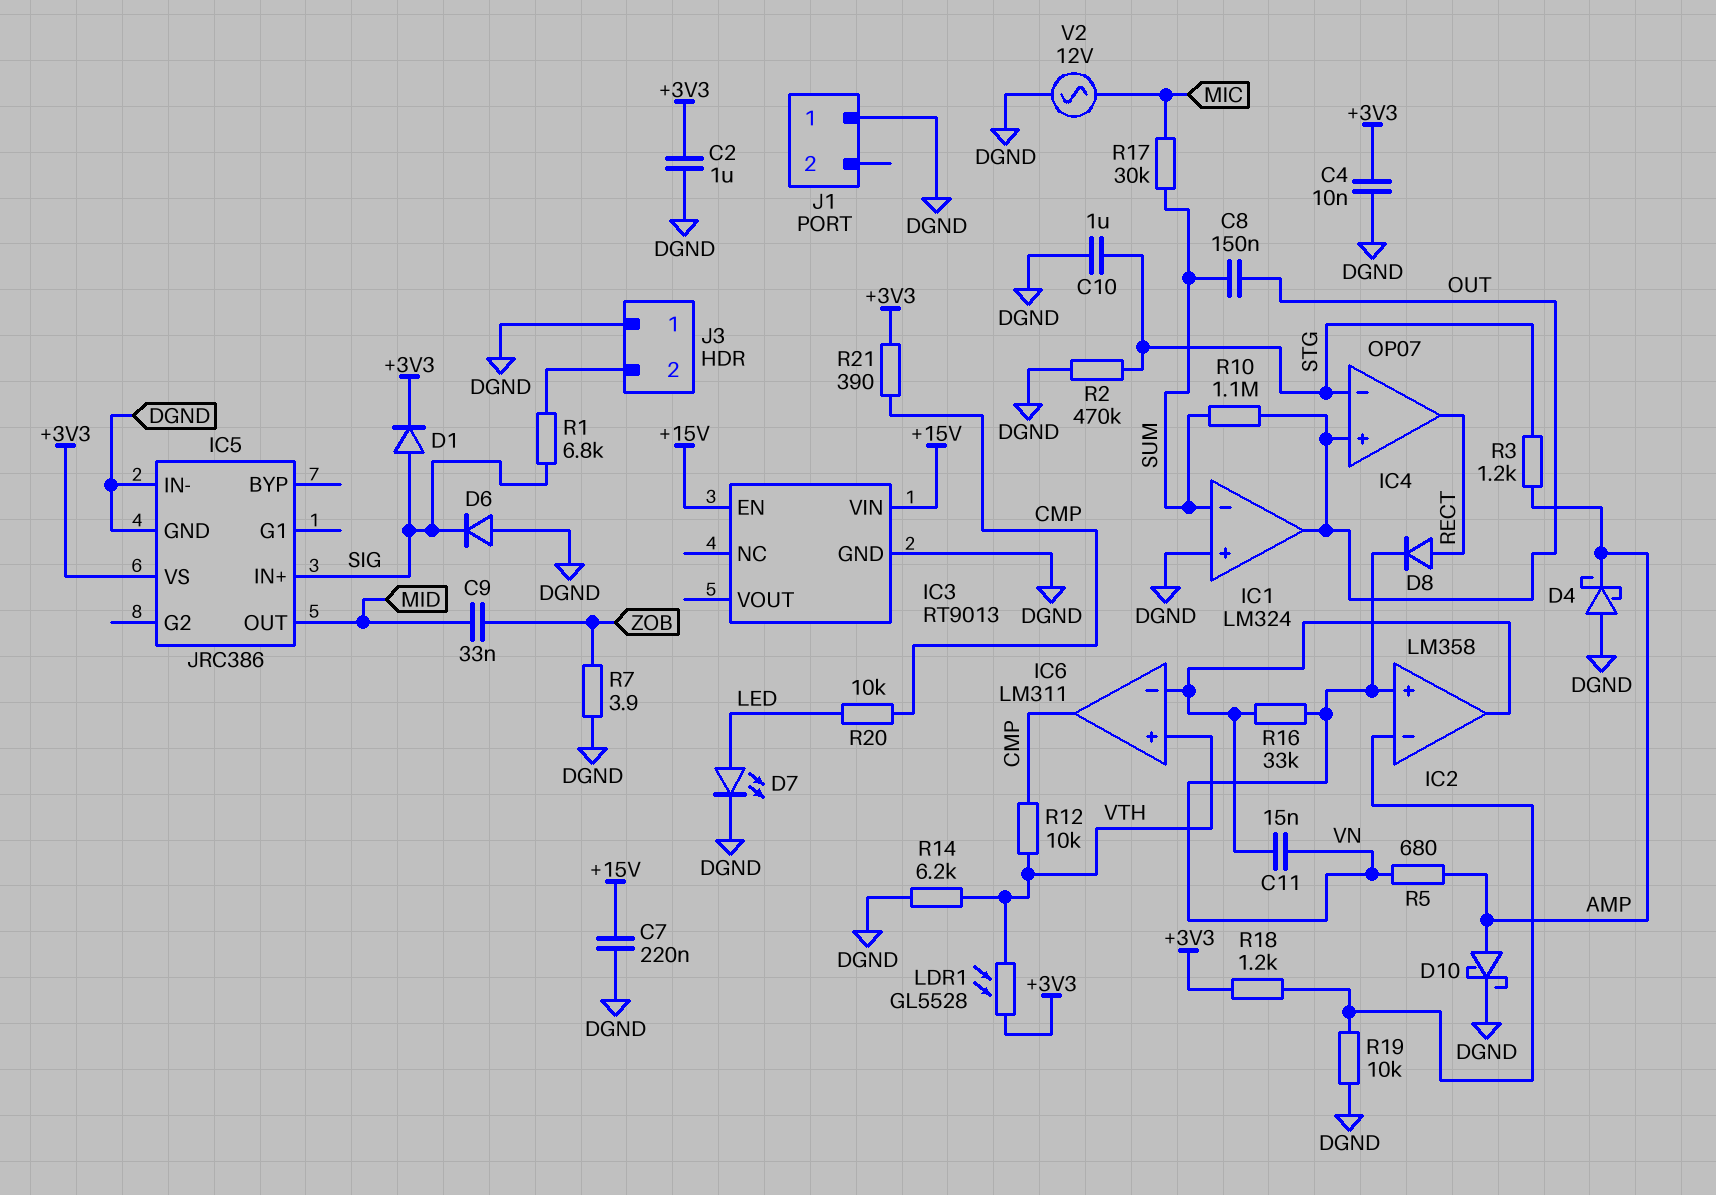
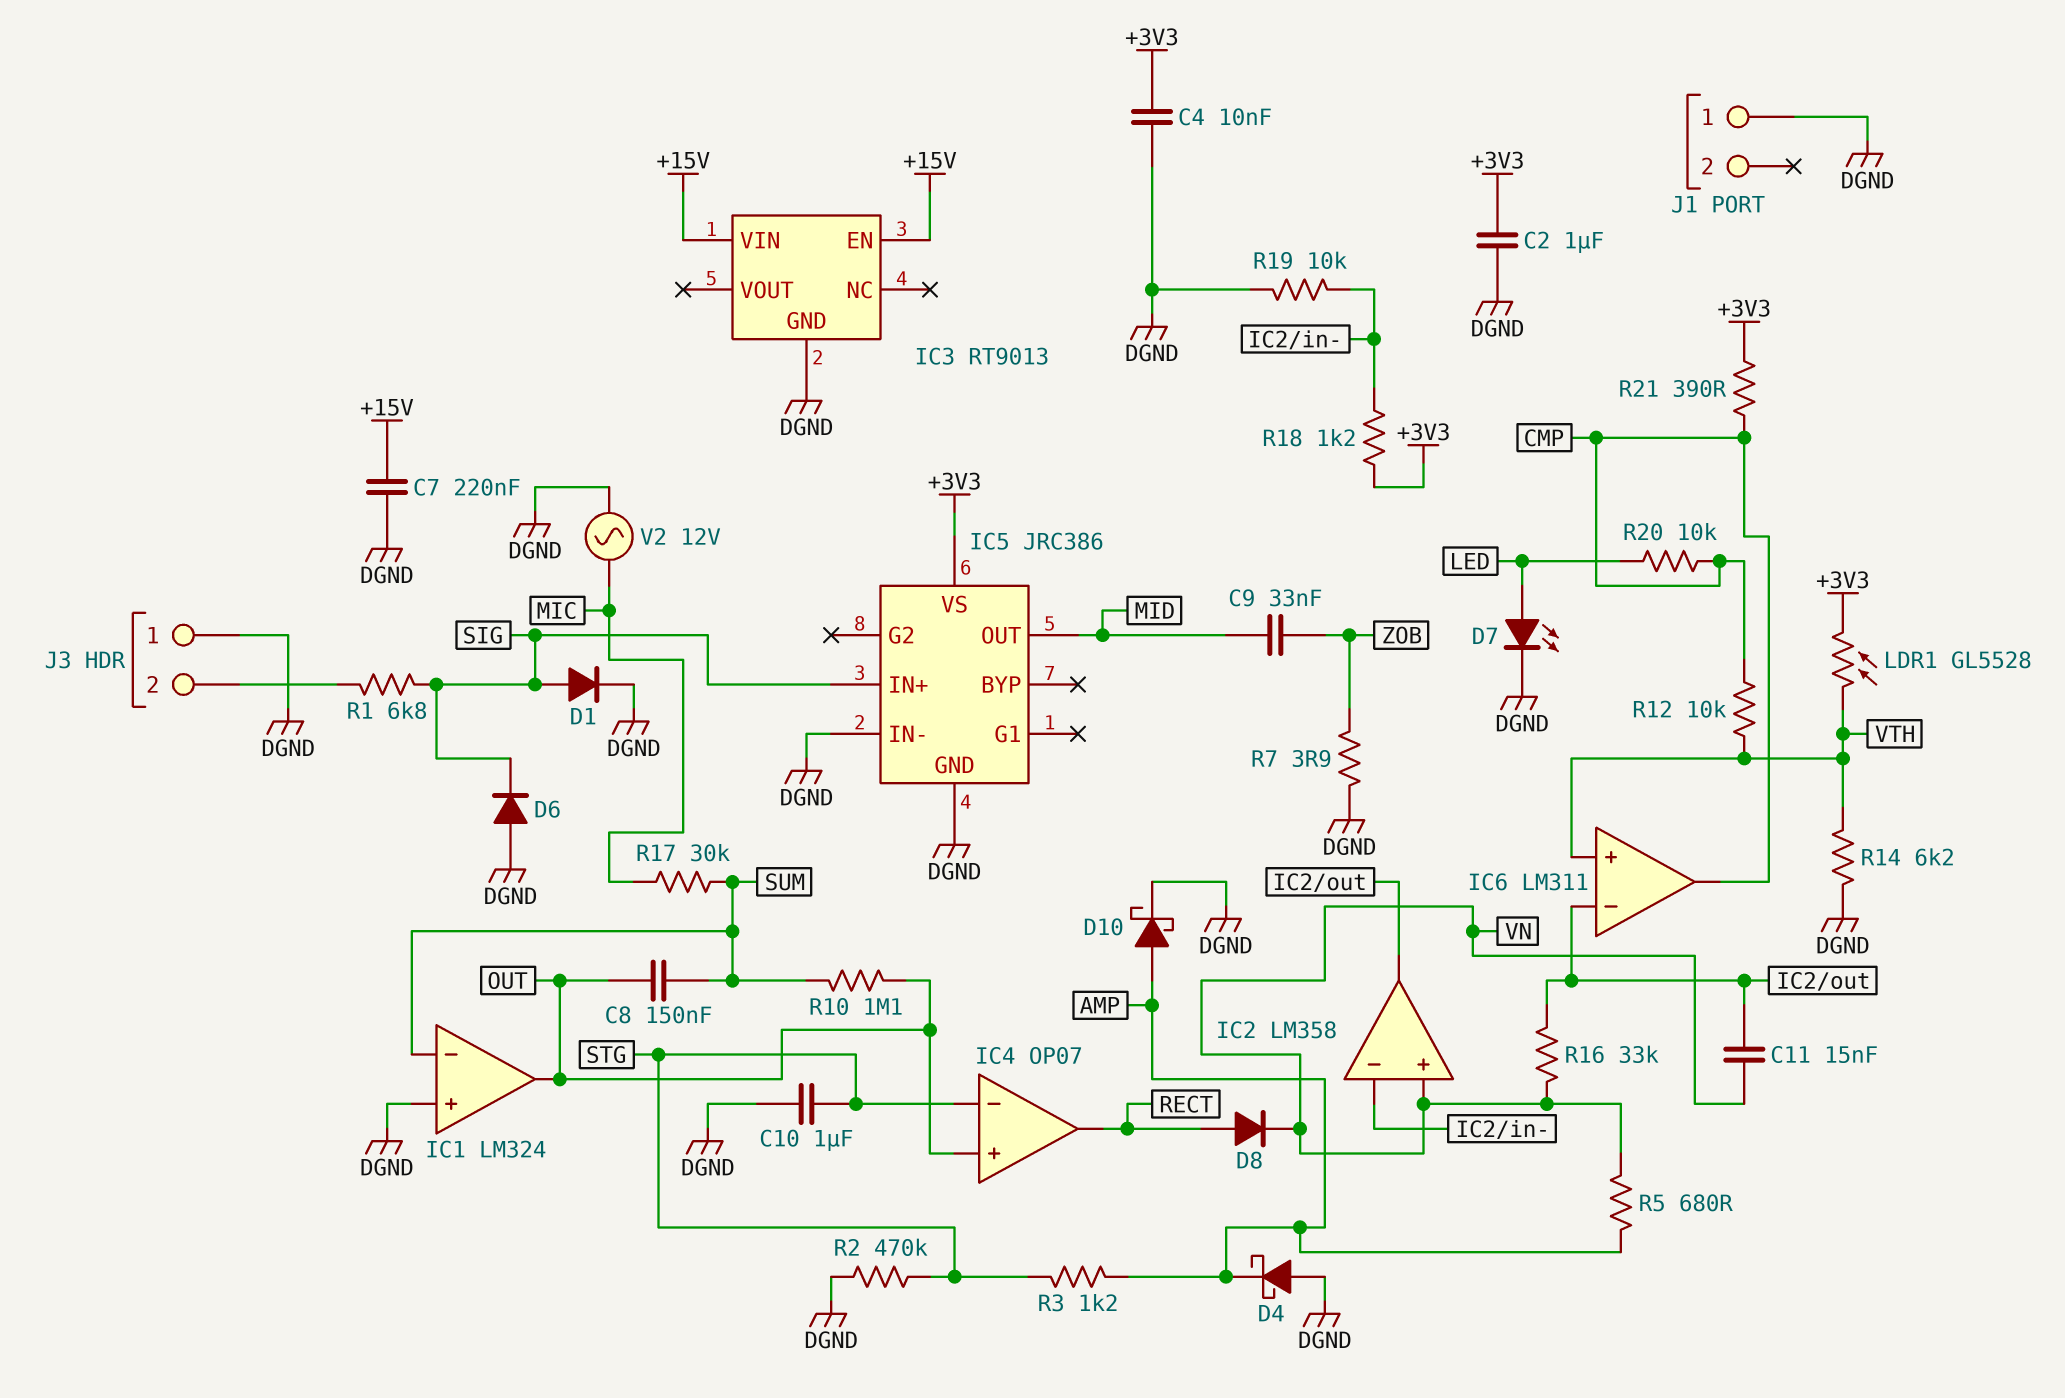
D1: diode (A SIG, K +3V3) -> diode (A SIG, K DGND)

